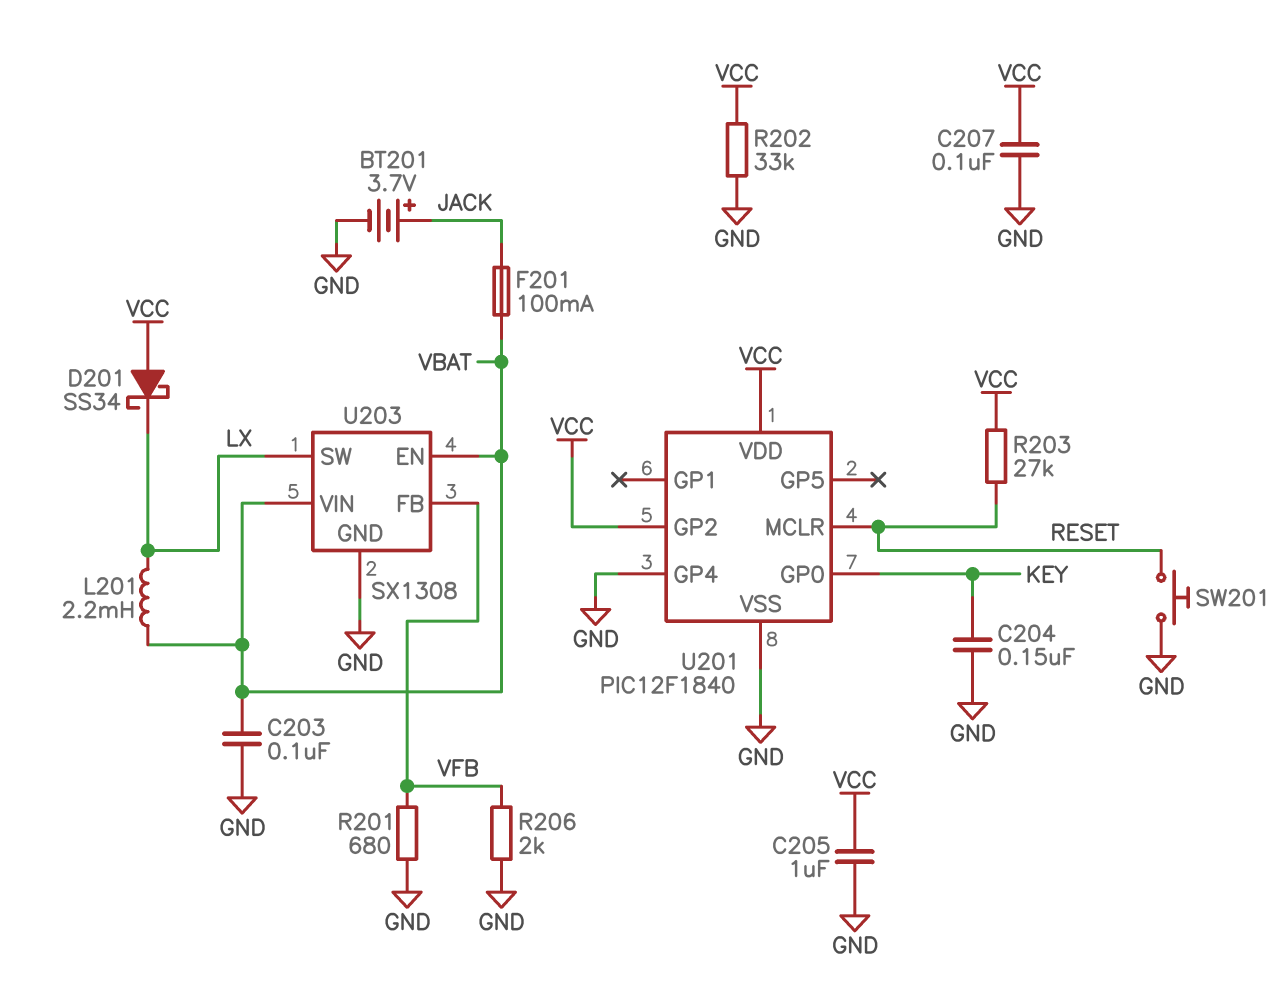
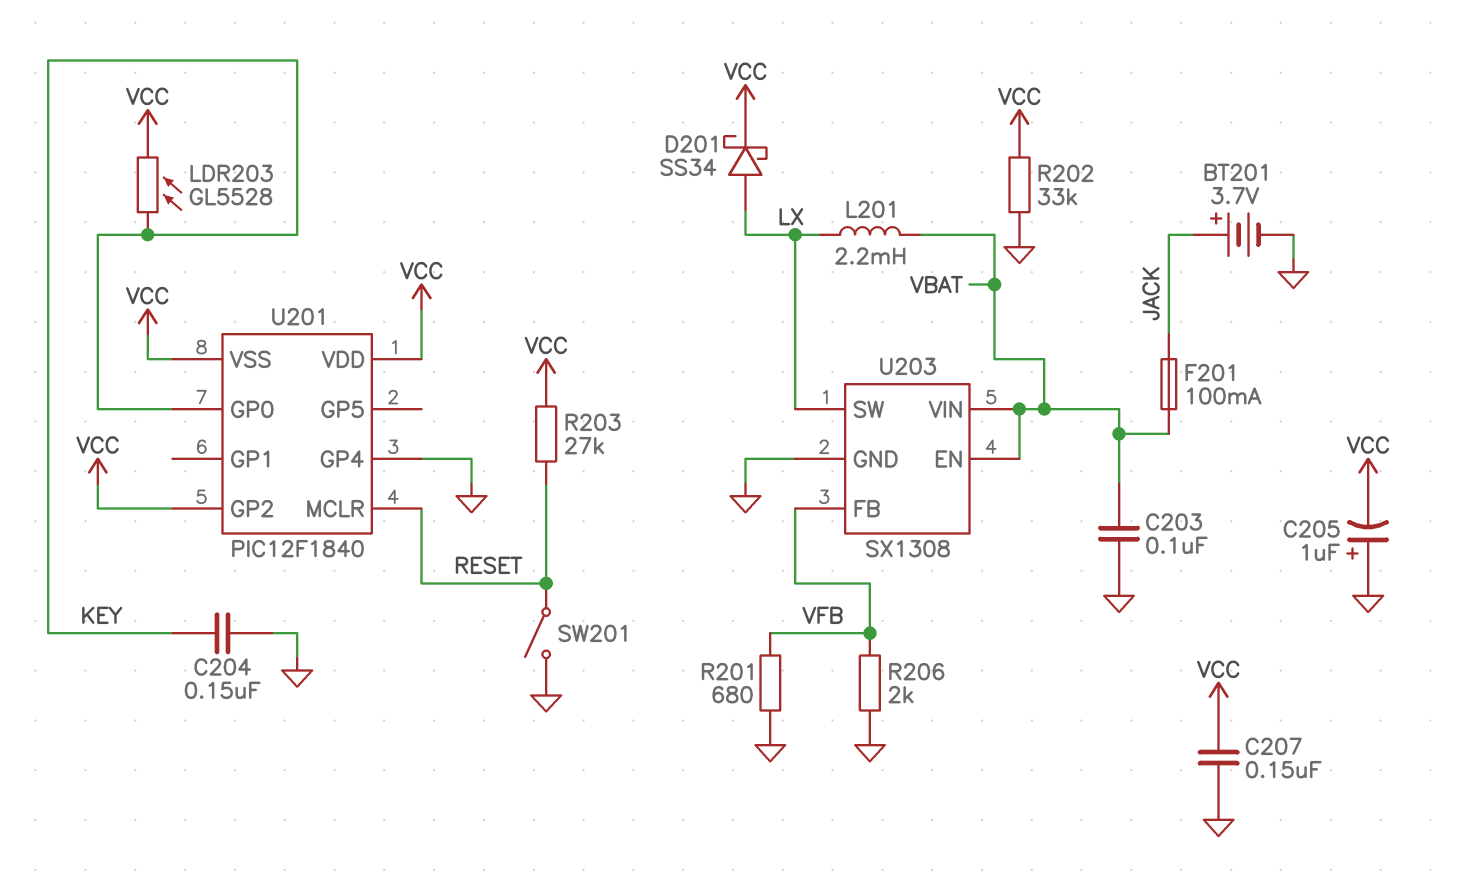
C205: 1uF (GND, VCC) -> 1uF (plus GND, minus VCC)
C207: 100nF (GND, VCC) -> 150nF (GND, VCC)
D201: schottky SS34 (A VCC, K LX) -> schottky SS34 (A LX, K VCC)
LDR203: none -> GL5528 (KEY, VCC)
SW201: button (GND, RESET) -> switch (GND, RESET)
U201 pin VSS: GND -> VCC

